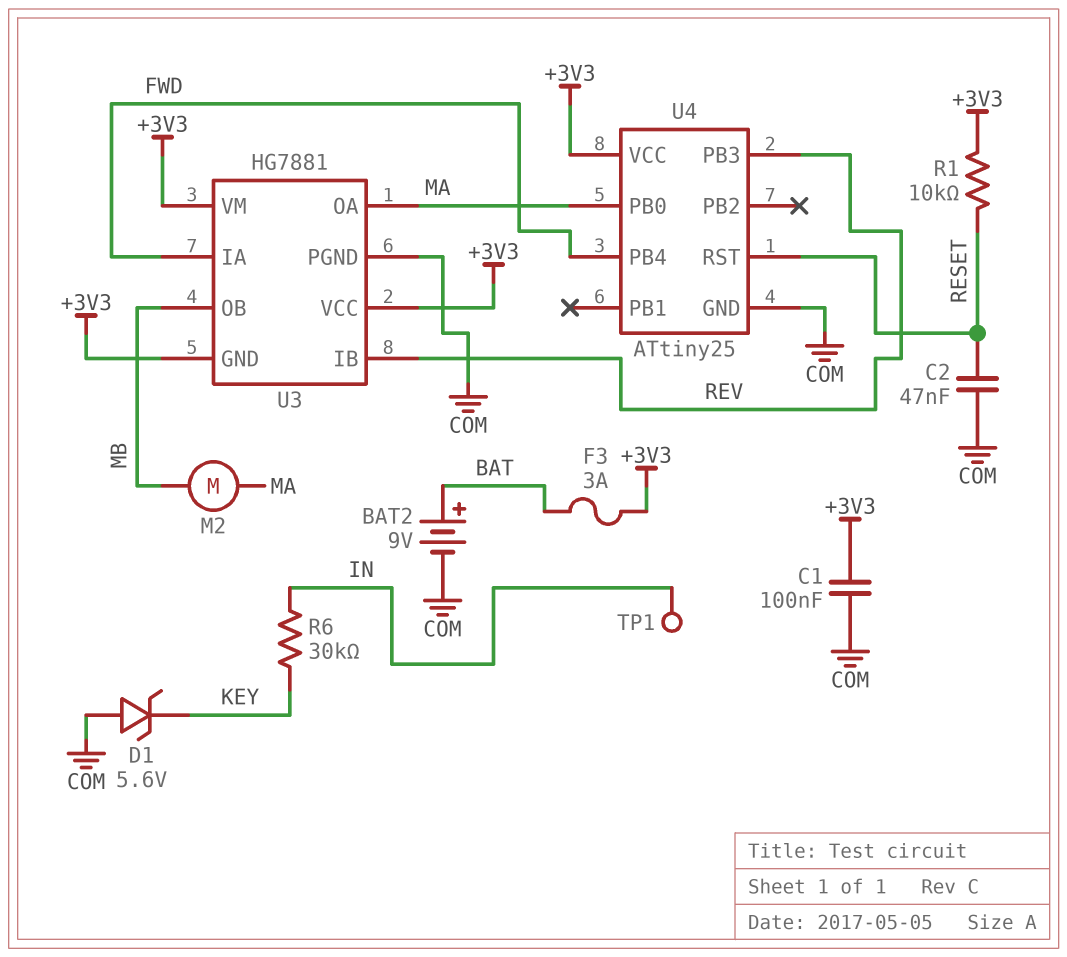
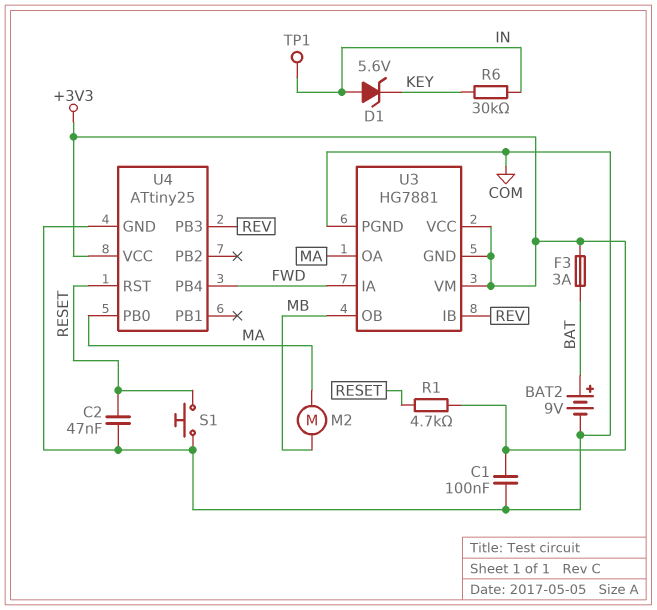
D1: zener 5.6V (A COM, K KEY) -> zener 5.6V (A IN, K KEY)
R1: 10k (+3V3, RESET) -> 4.7k (+3V3, RESET)
S1: none -> button (COM, RESET)

